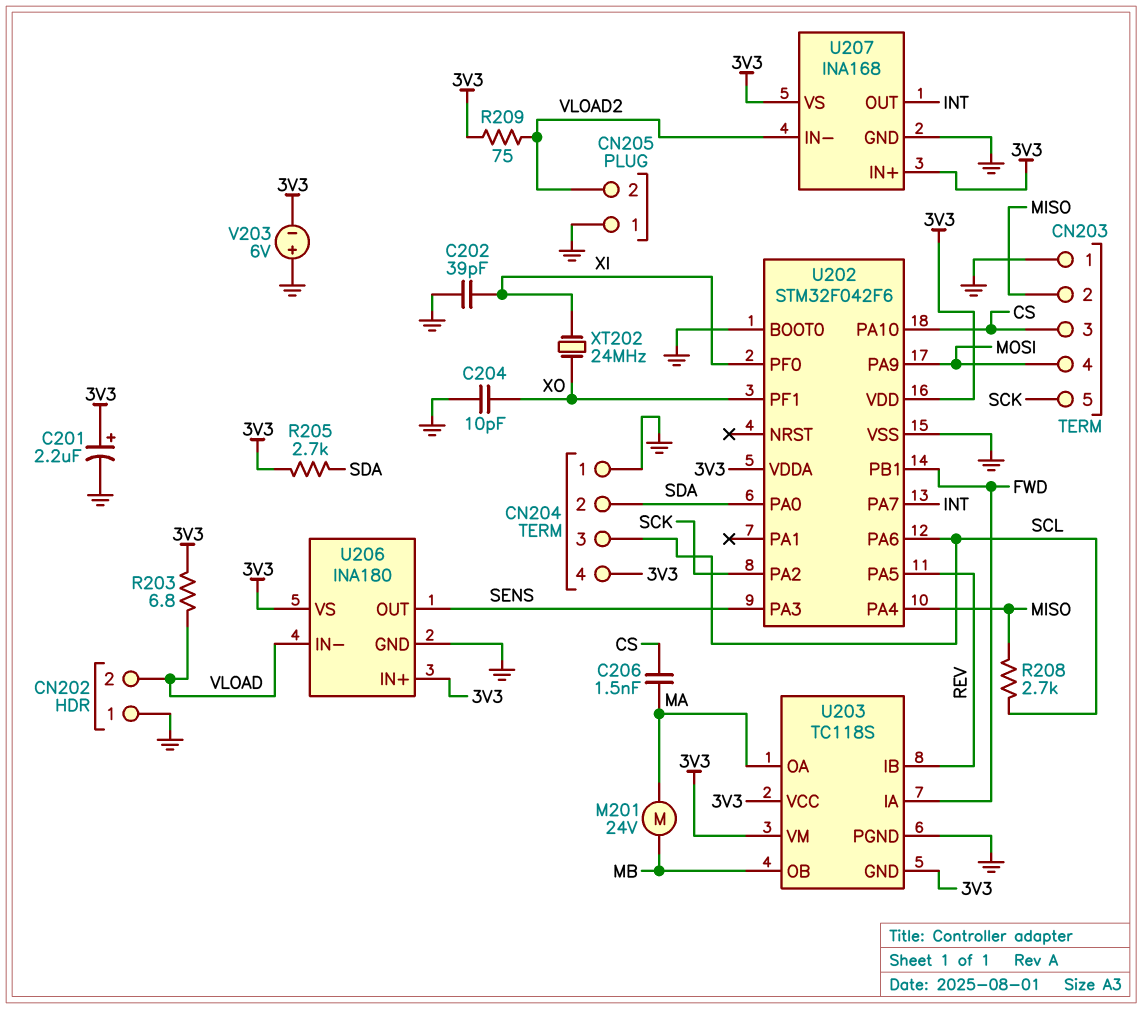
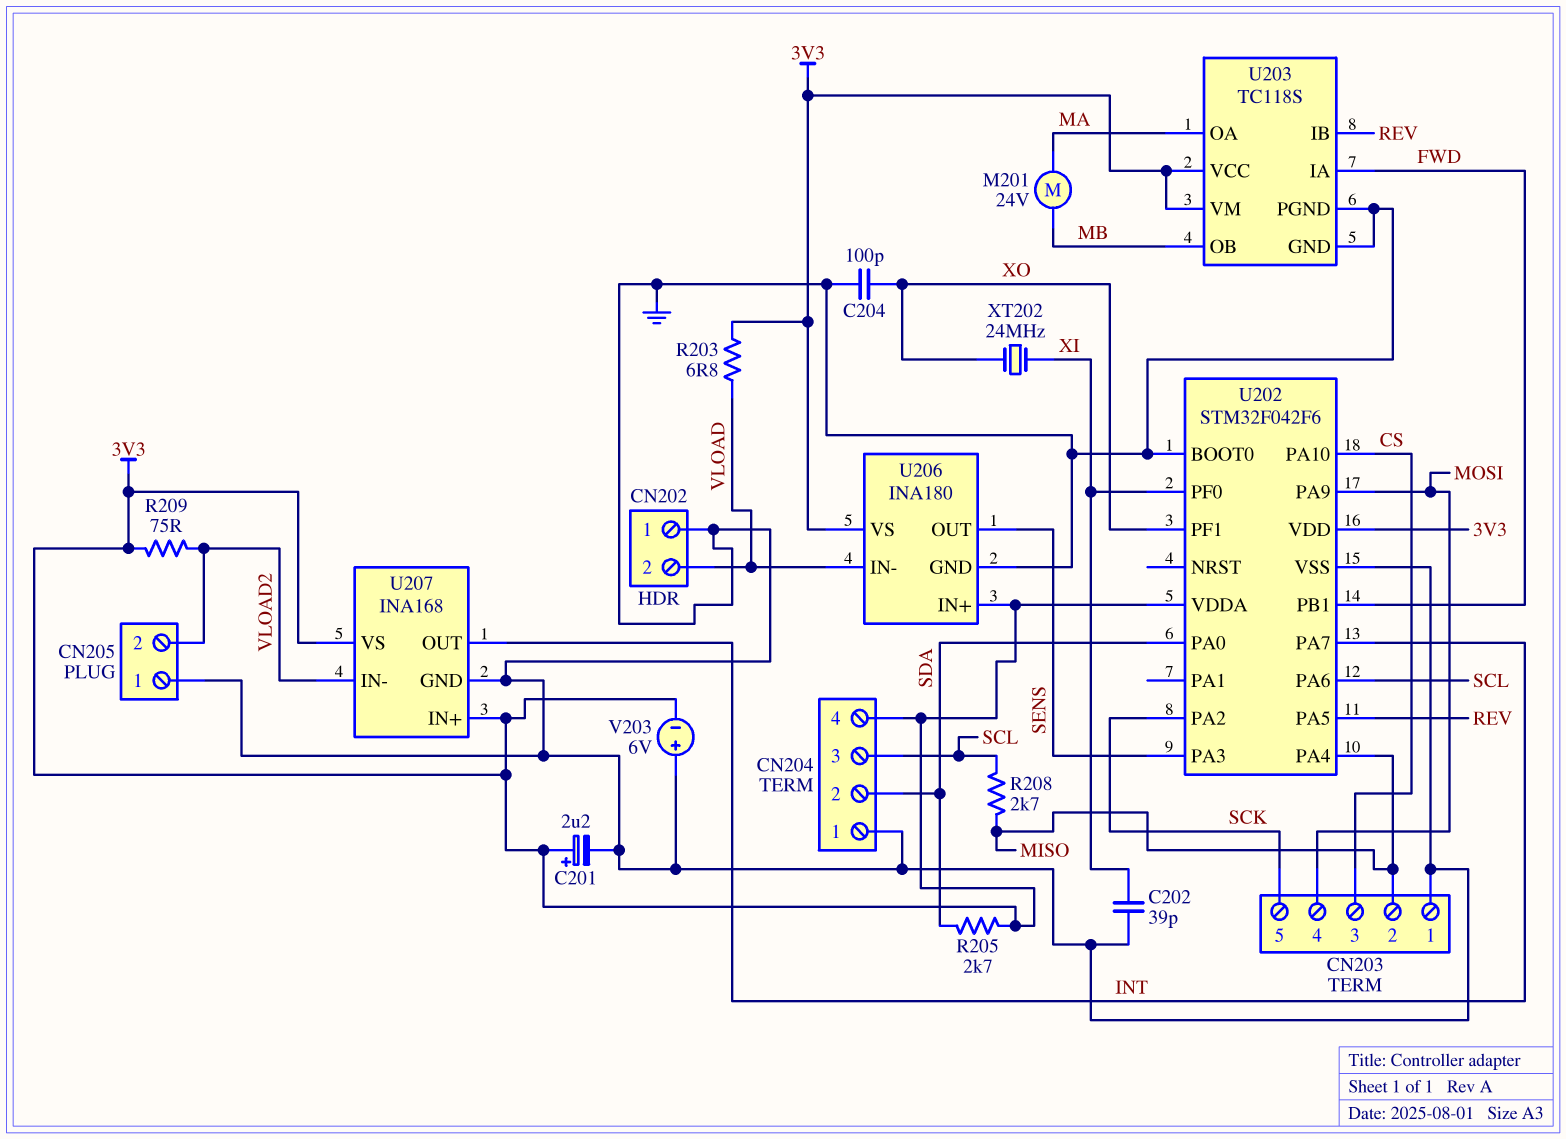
C204: 10pF (GND, XO) -> 100pF (GND, XO)
C206: 1.5nF (CS, MA) -> none
U203 pin GND: 3V3 -> GND

